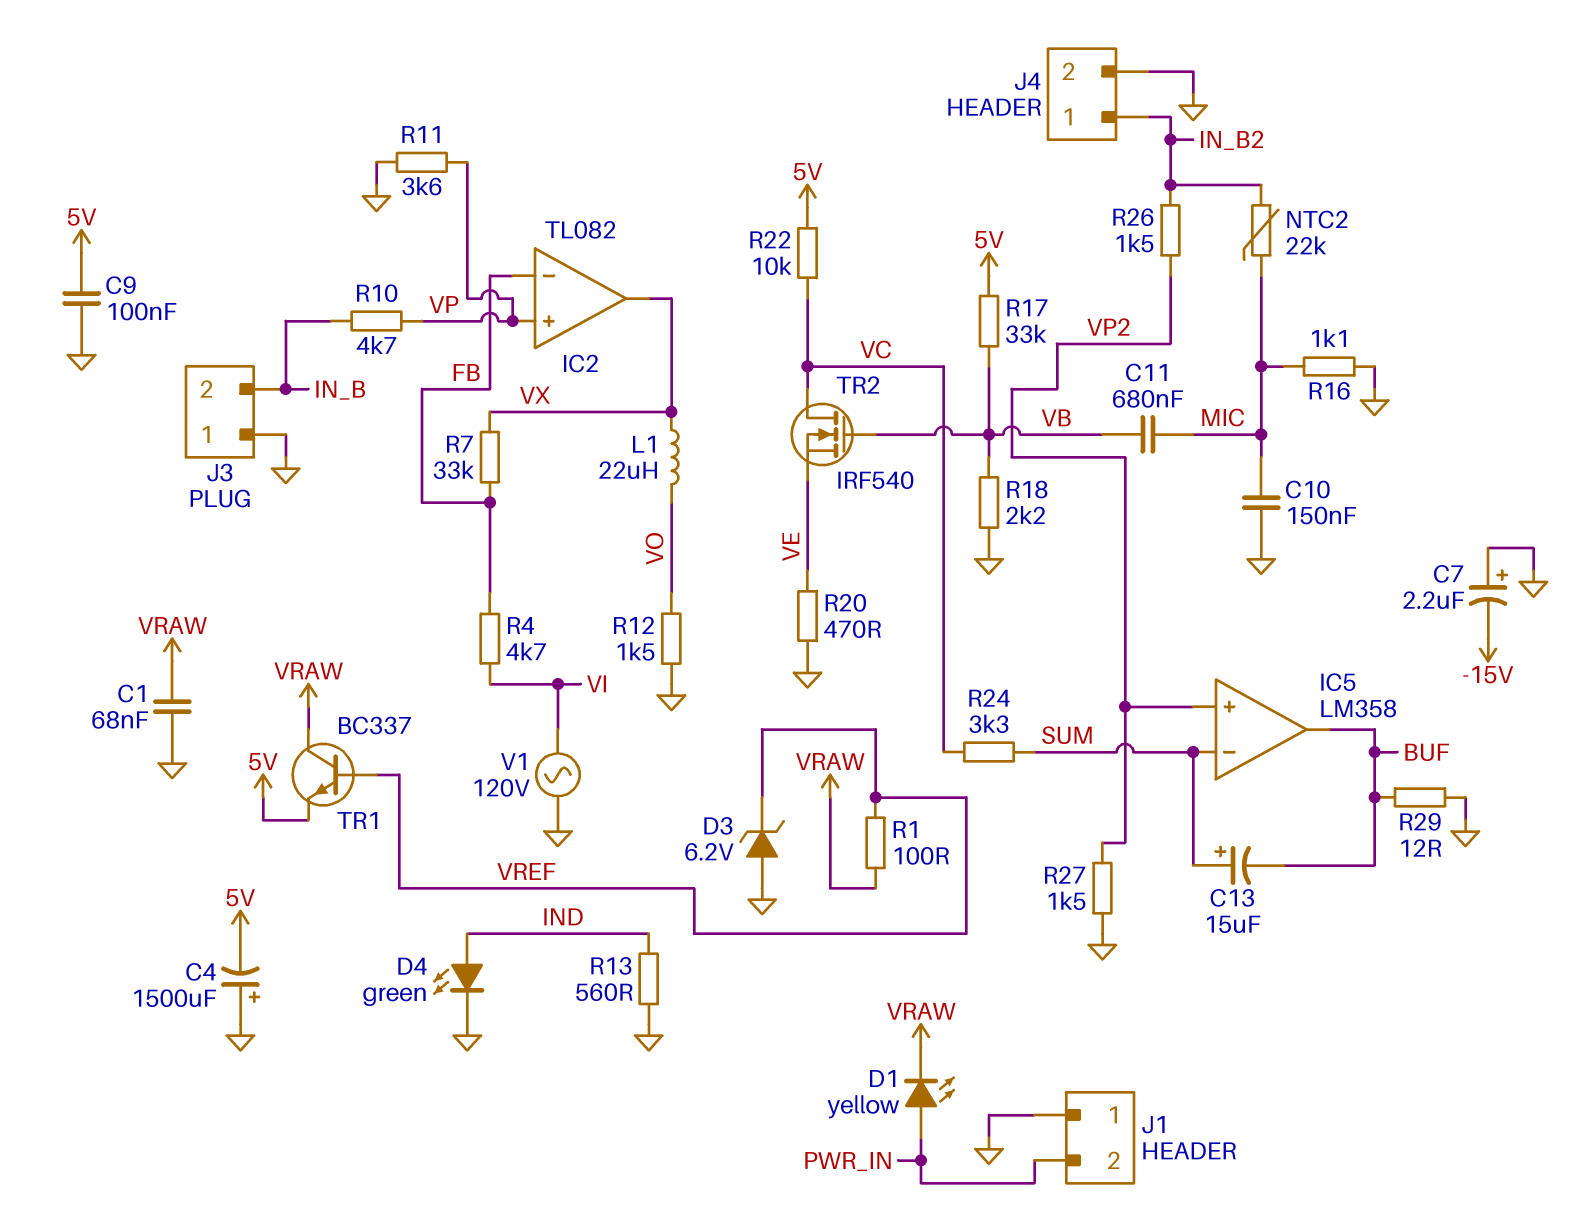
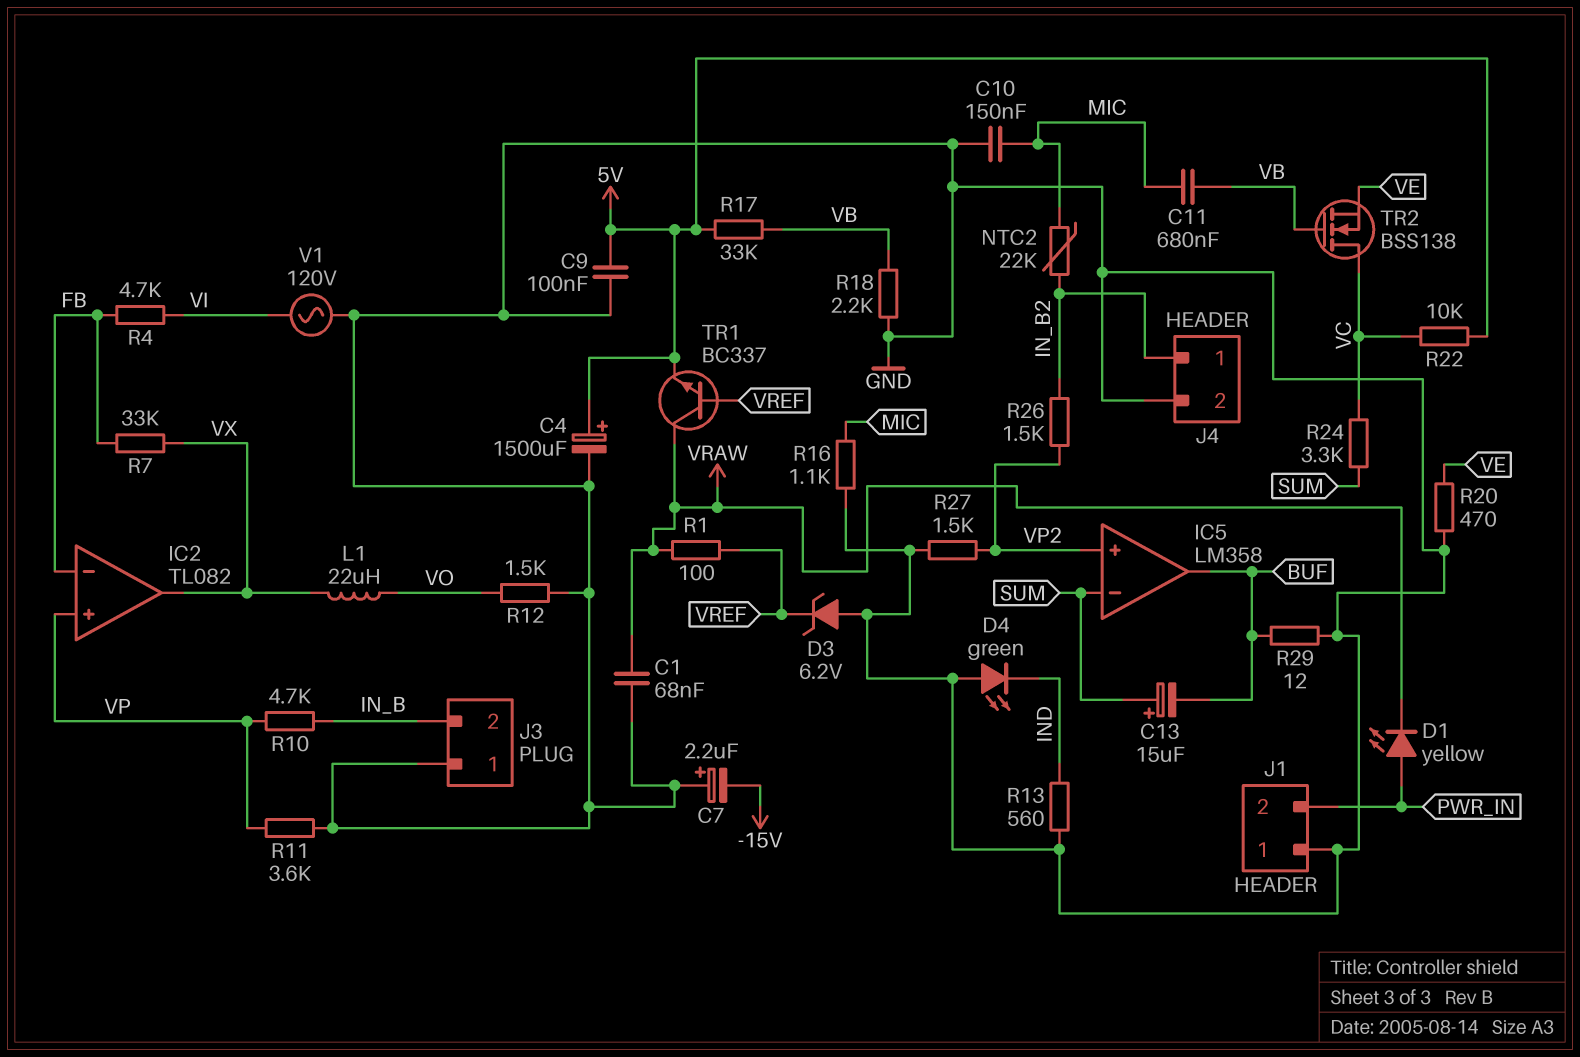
C4: 1500uF (plus GND, minus 5V) -> 1500uF (plus 5V, minus GND)
D4: LED green (A IND, K GND) -> LED green (A GND, K IND)
TR2: NMOS IRF540 (G VB, D VC, S VE) -> NMOS BSS138 (G VB, D VC, S VE)

